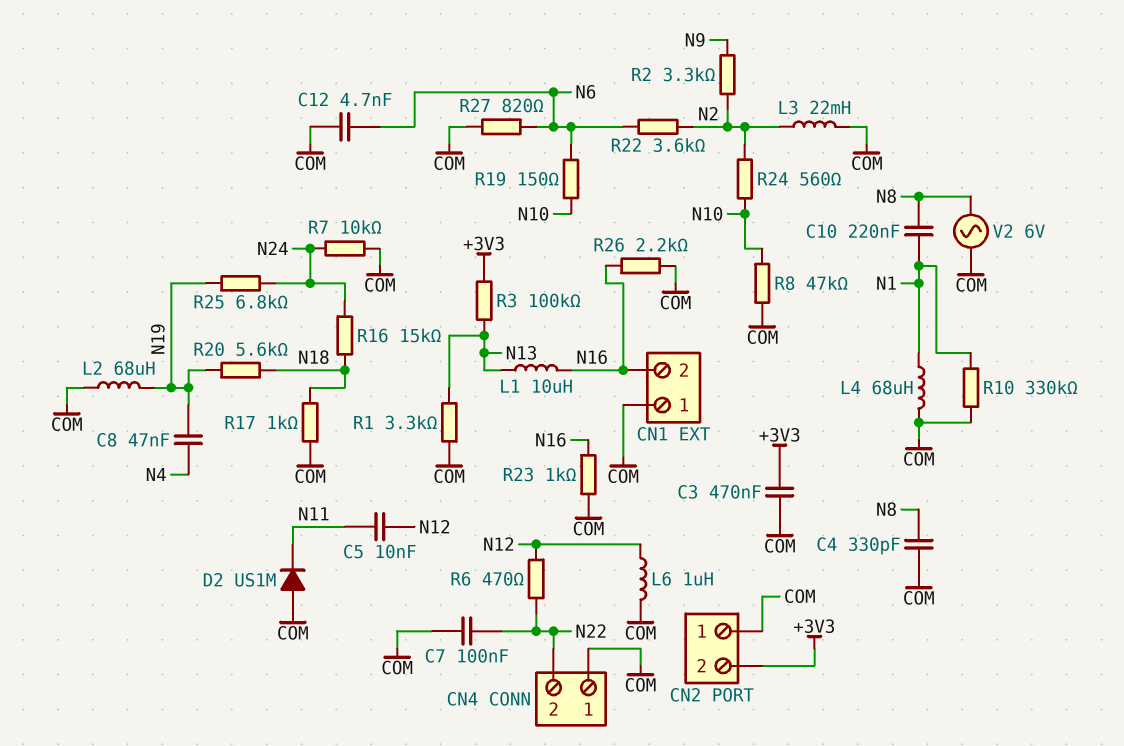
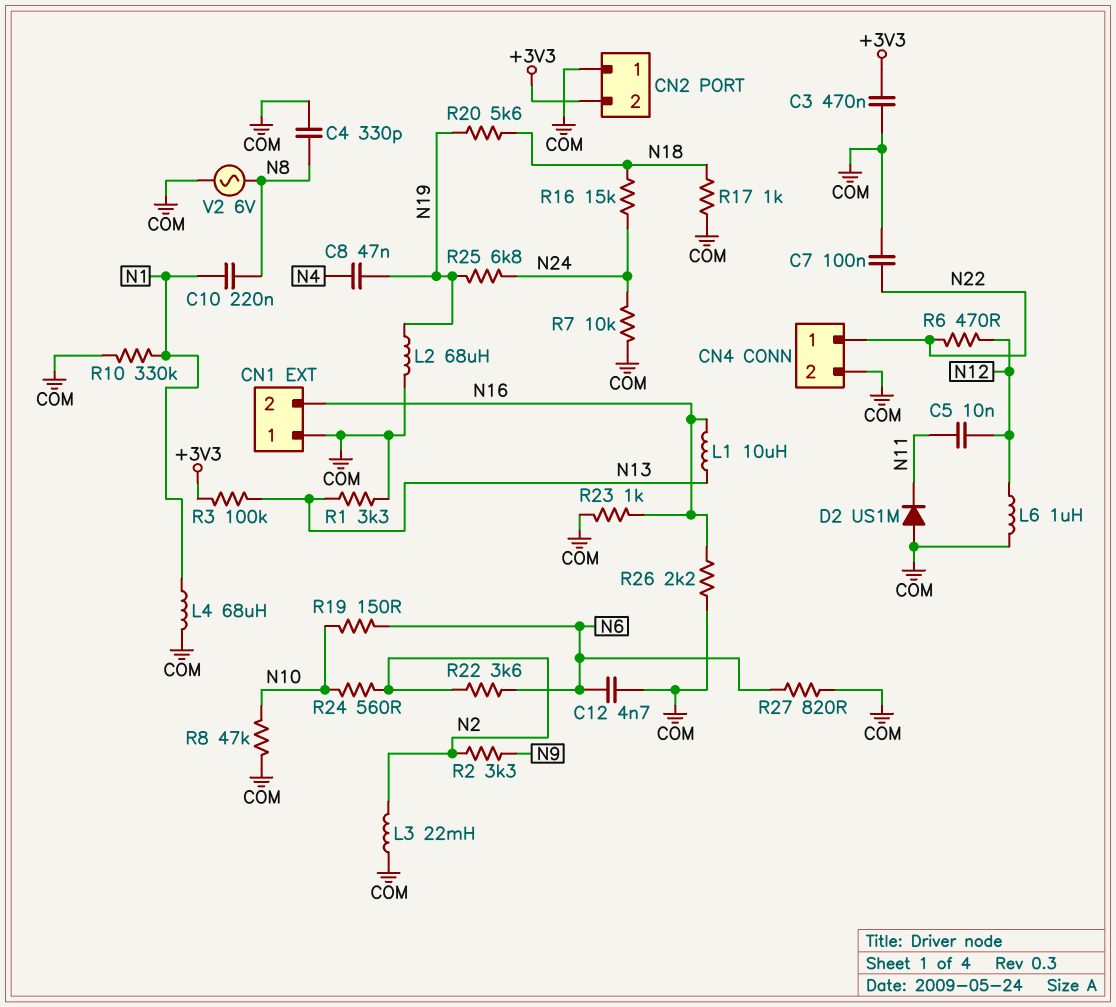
CN4 pin 1: COM -> N22
CN4 pin 2: N22 -> COM

